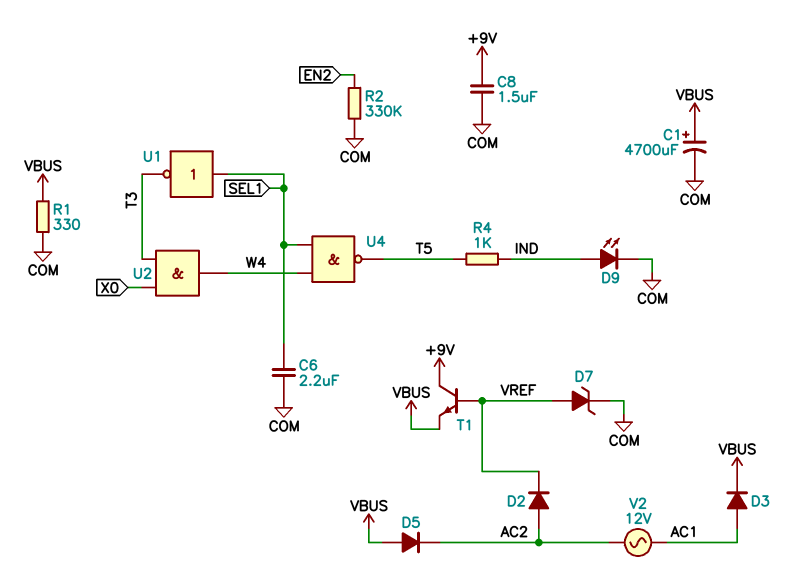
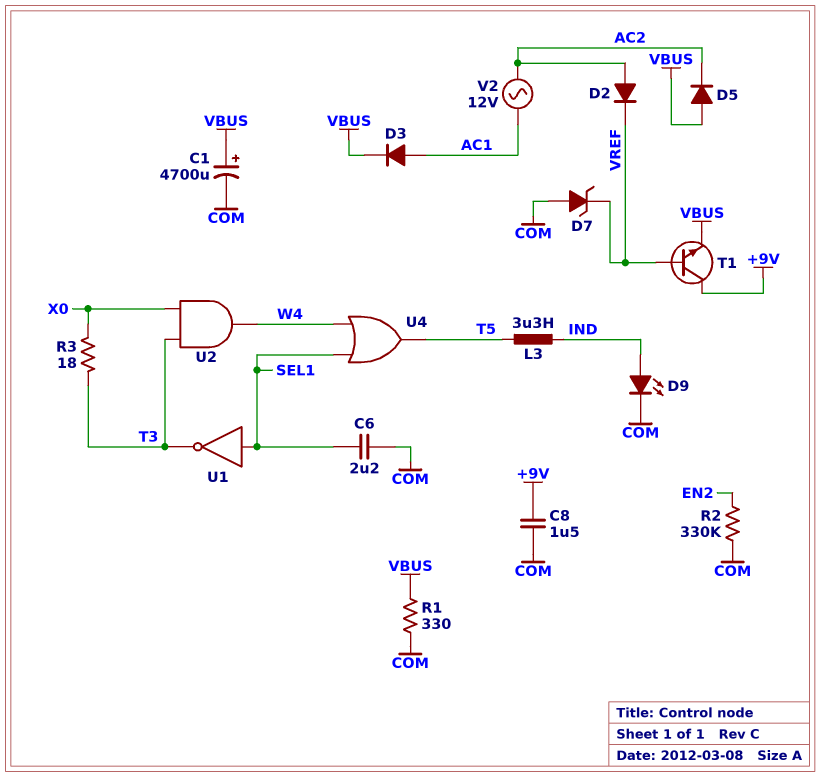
D7: zener (A VREF, K COM) -> zener (A COM, K VREF)
L3: none -> 3.3uH (IND, T5)
R3: none -> 18 (T3, X0)
R4: 1k (IND, T5) -> none
U4: NAND (in SEL1, in W4, out T5) -> OR (in SEL1, in W4, out T5)

